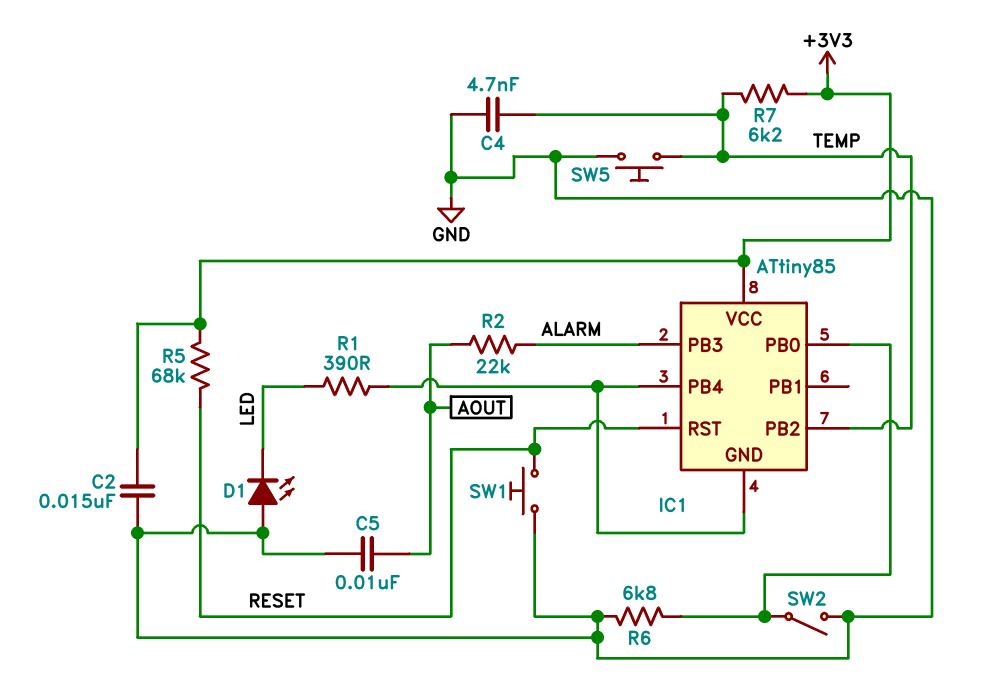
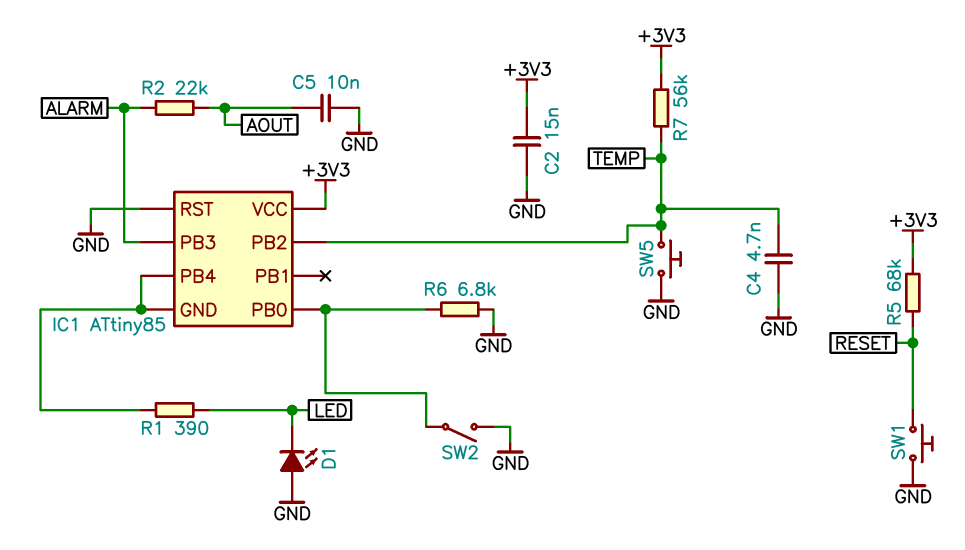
IC1 pin RST: RESET -> GND
R7: 6.2k (+3V3, TEMP) -> 56k (+3V3, TEMP)

